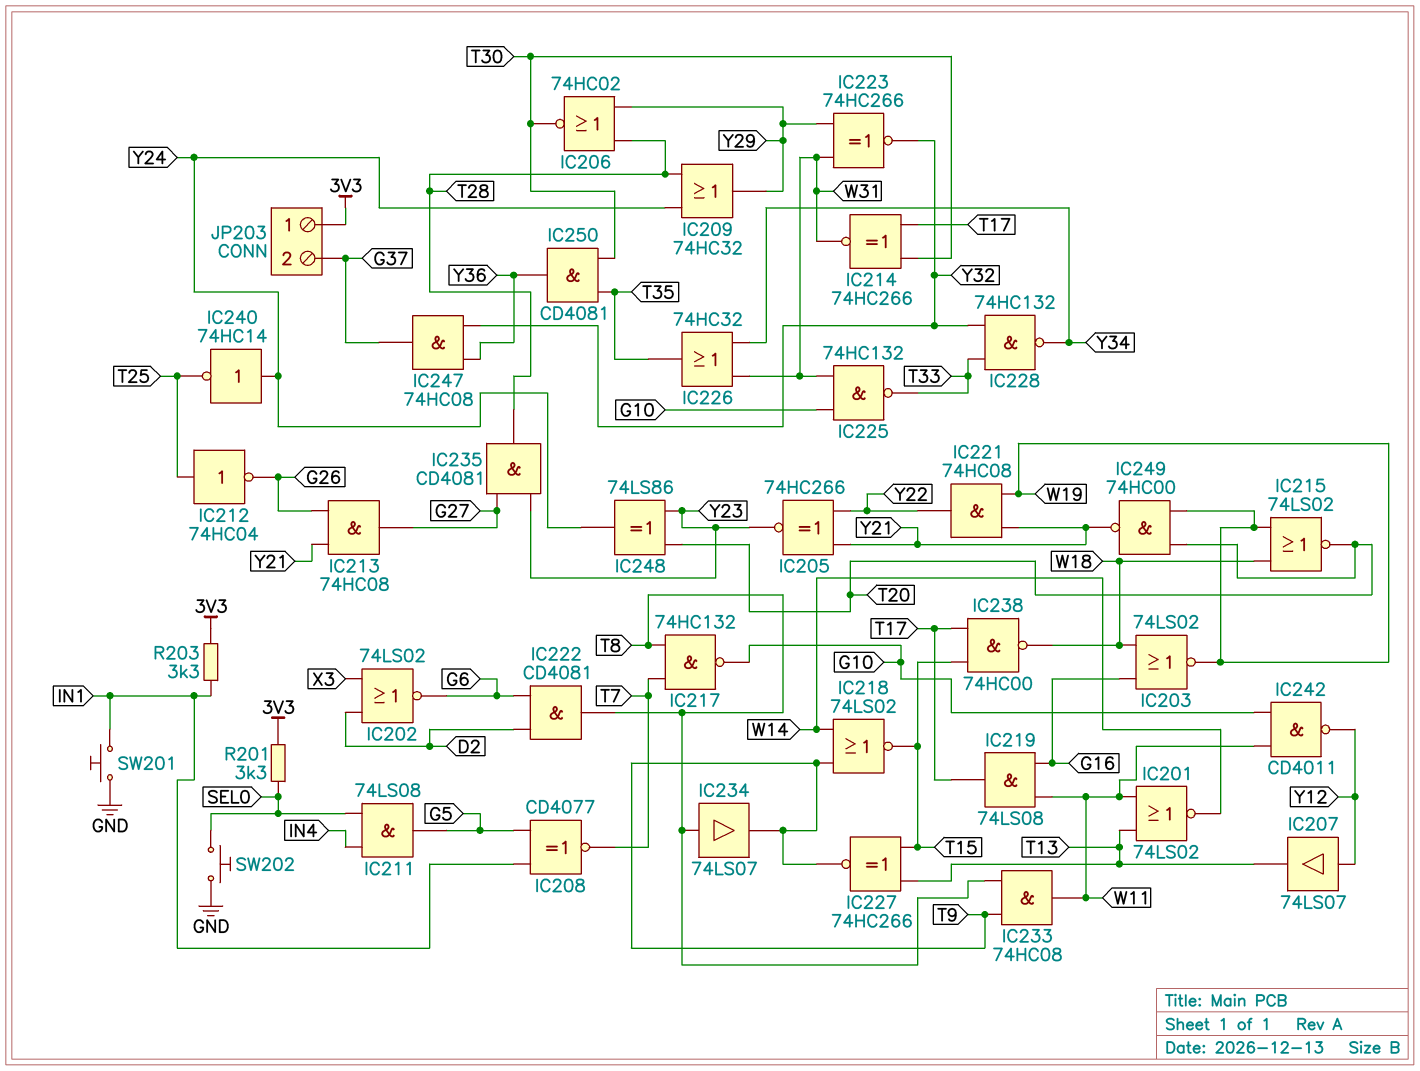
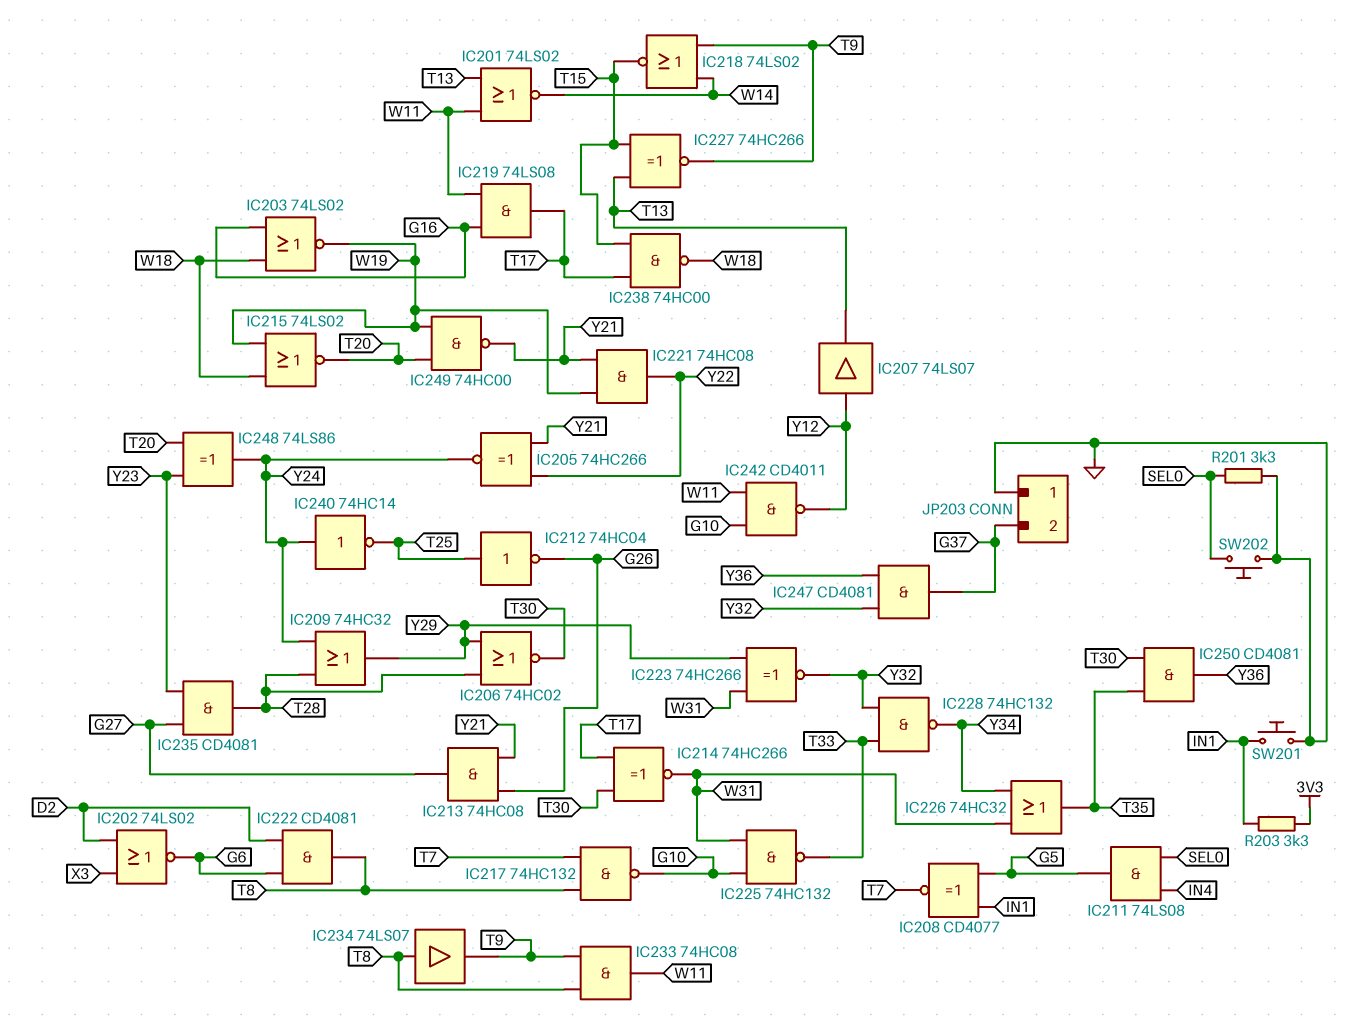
IC205: XNOR 74HC266 (in Y21, in Y22, out Y23) -> XNOR 74HC266 (in Y21, in Y22, out Y24)
IC247: AND 74HC08 (in Y32, in Y36, out G37) -> AND CD4081 (in Y32, in Y36, out G37)
JP203 pin 1: 3V3 -> GND
R201: 3.3k (3V3, SEL0) -> 3.3k (GND, SEL0)

